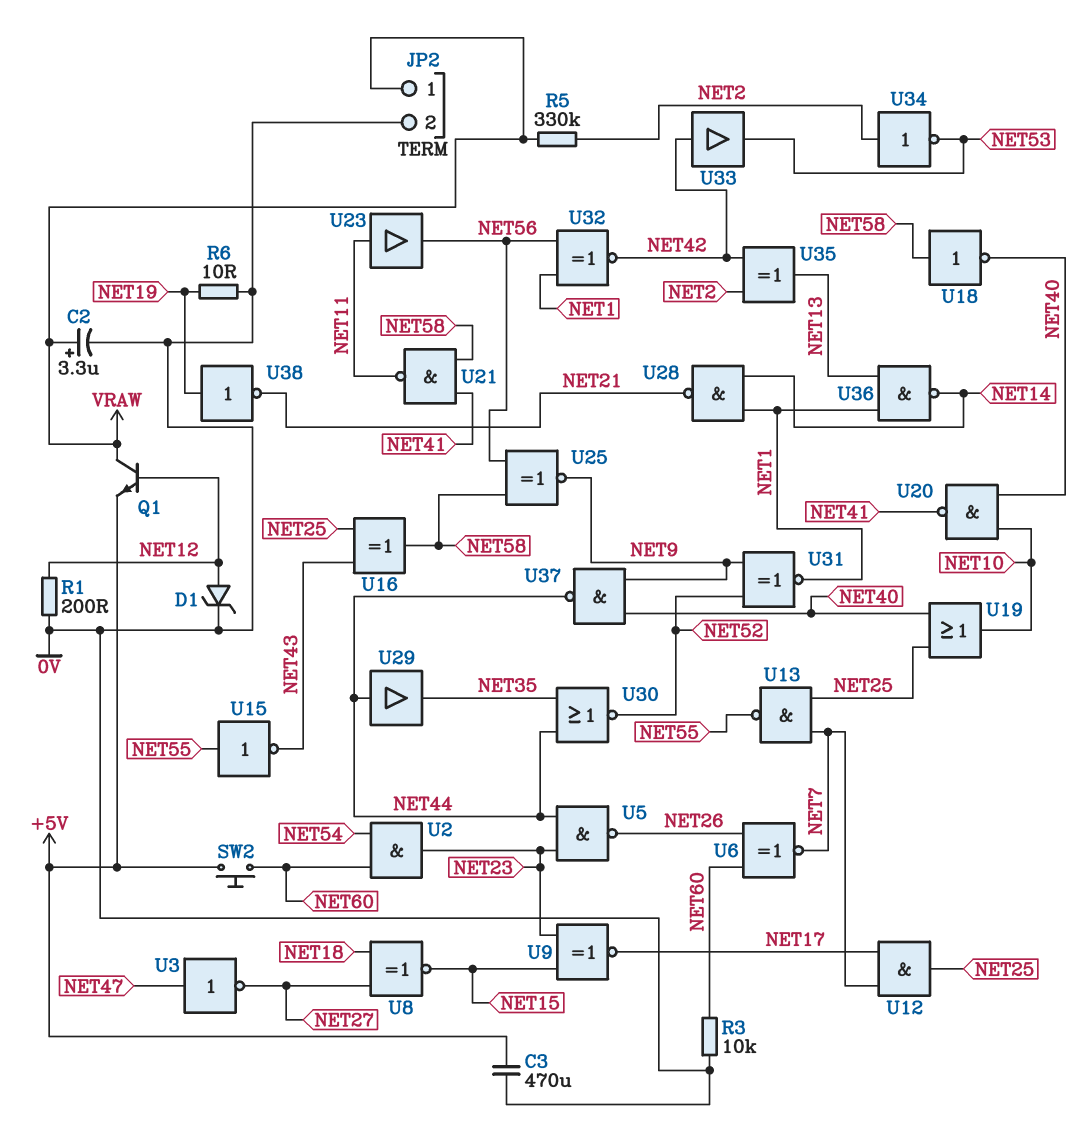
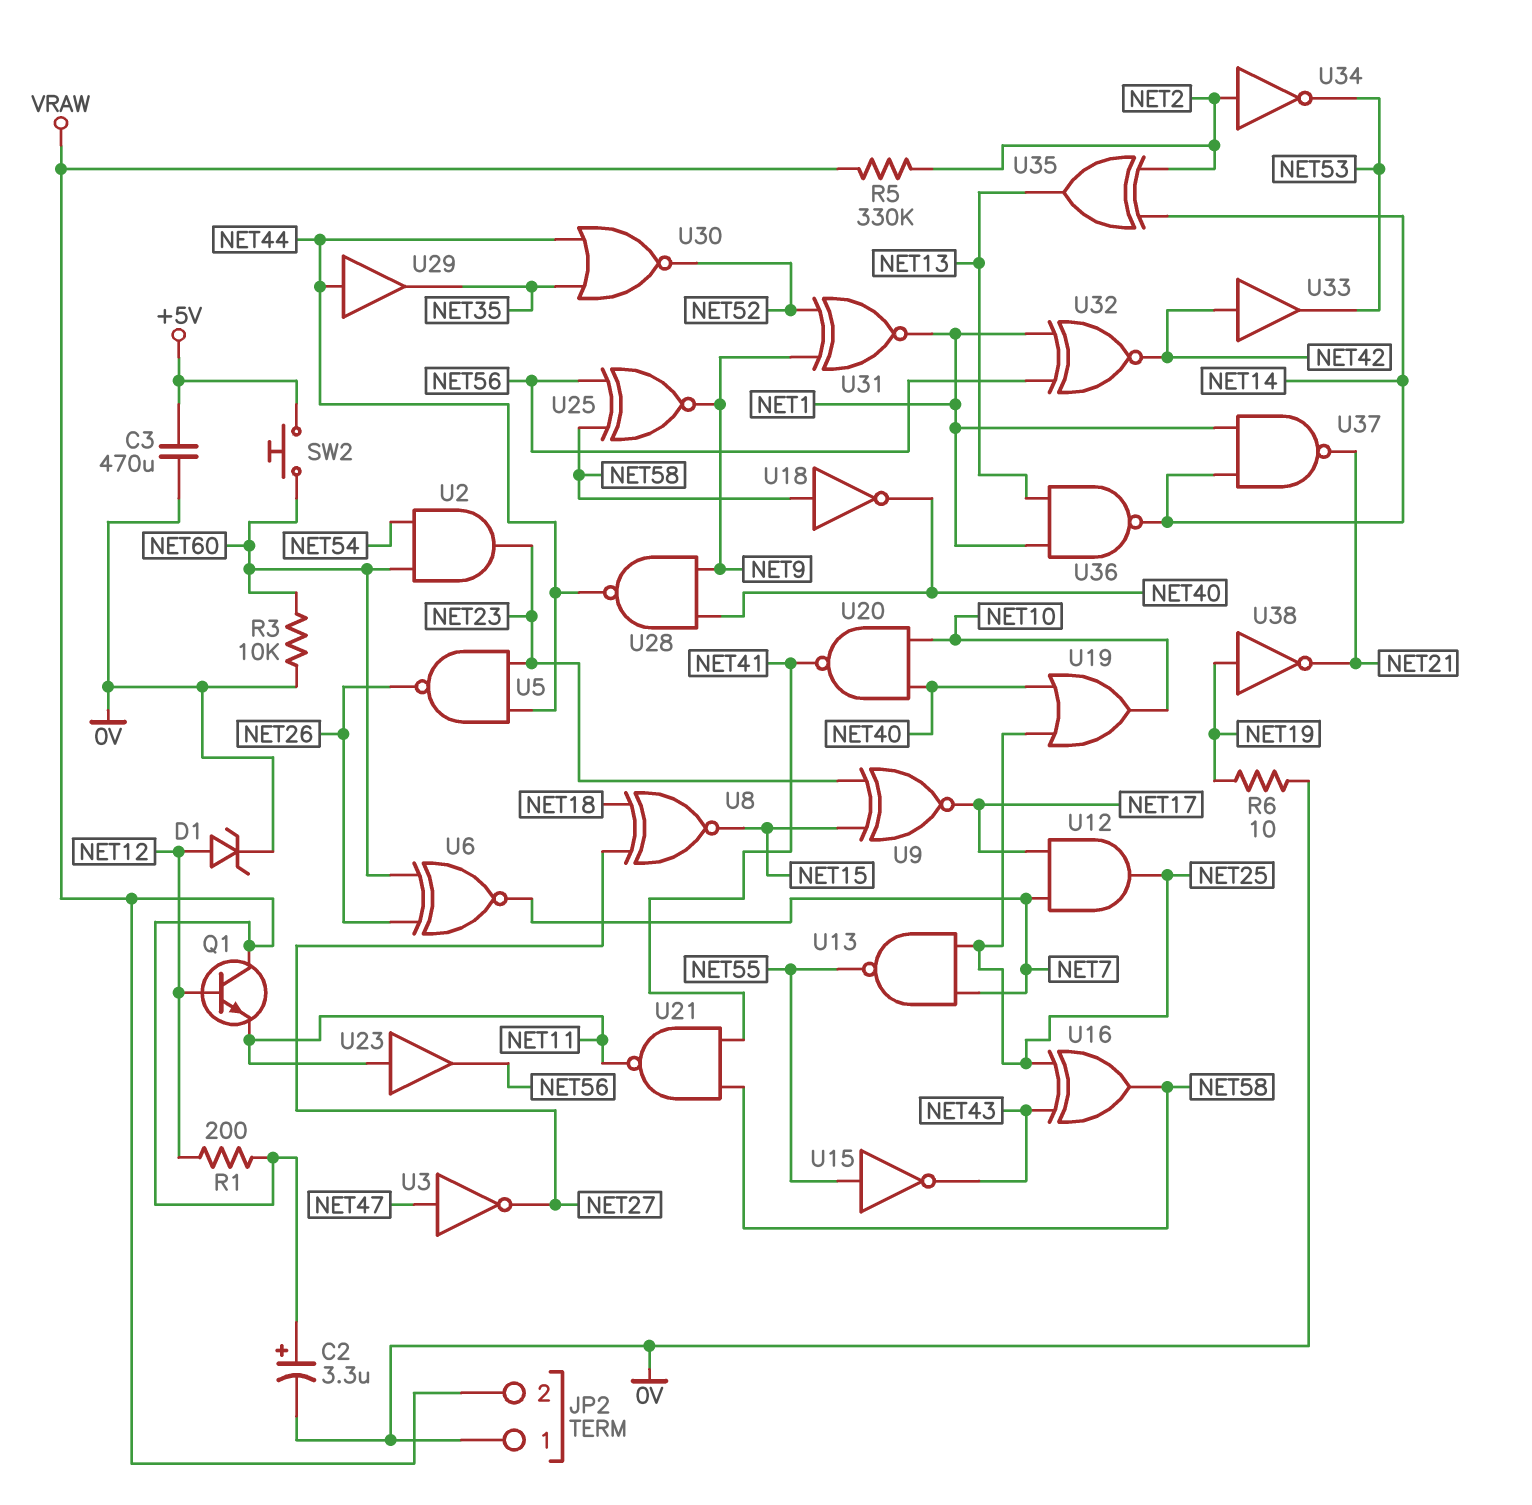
JP2 pin 1: VRAW -> 0V
JP2 pin 2: 0V -> VRAW
Q1: NPN (B NET12, C VRAW, E +5V) -> NPN (B NET12, C VRAW, E NET11)
R1: 200 (0V, NET12) -> 200 (NET12, VRAW)
U28: NAND (in NET1, in NET14, out NET21) -> NAND (in NET9, in NET40, out NET44)
U35: XOR (in NET2, in NET42, out NET13) -> XOR (in NET2, in NET14, out NET13)
U37: NAND (in NET9, in NET40, out NET44) -> NAND (in NET1, in NET14, out NET21)

